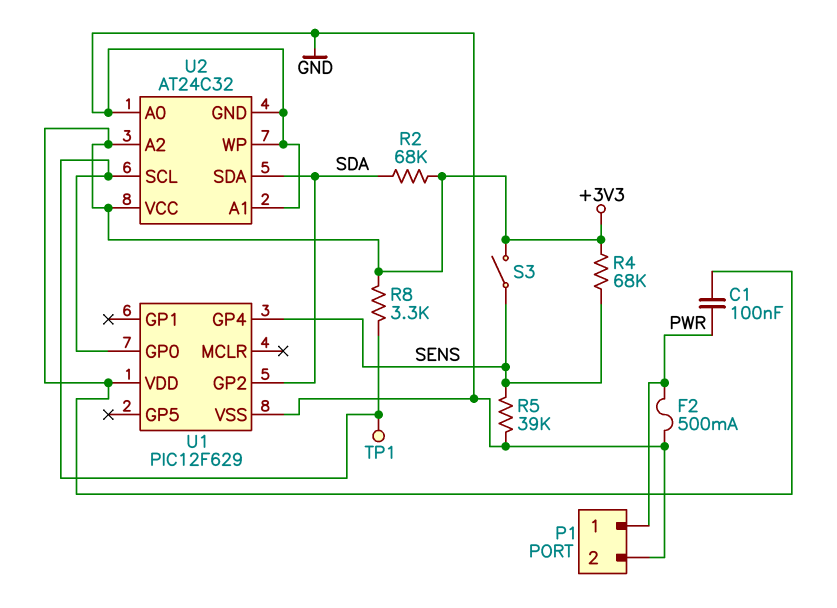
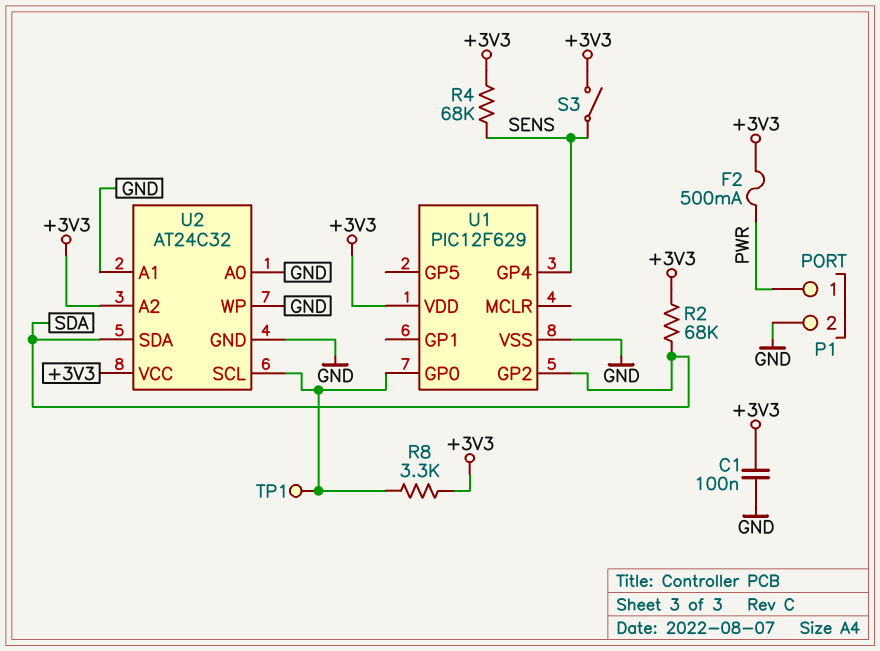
C1: 100nF (+3V3, PWR) -> 100nF (+3V3, GND)
F2: 500mA (GND, PWR) -> 500mA (+3V3, PWR)
R5: 39k (GND, SENS) -> none

